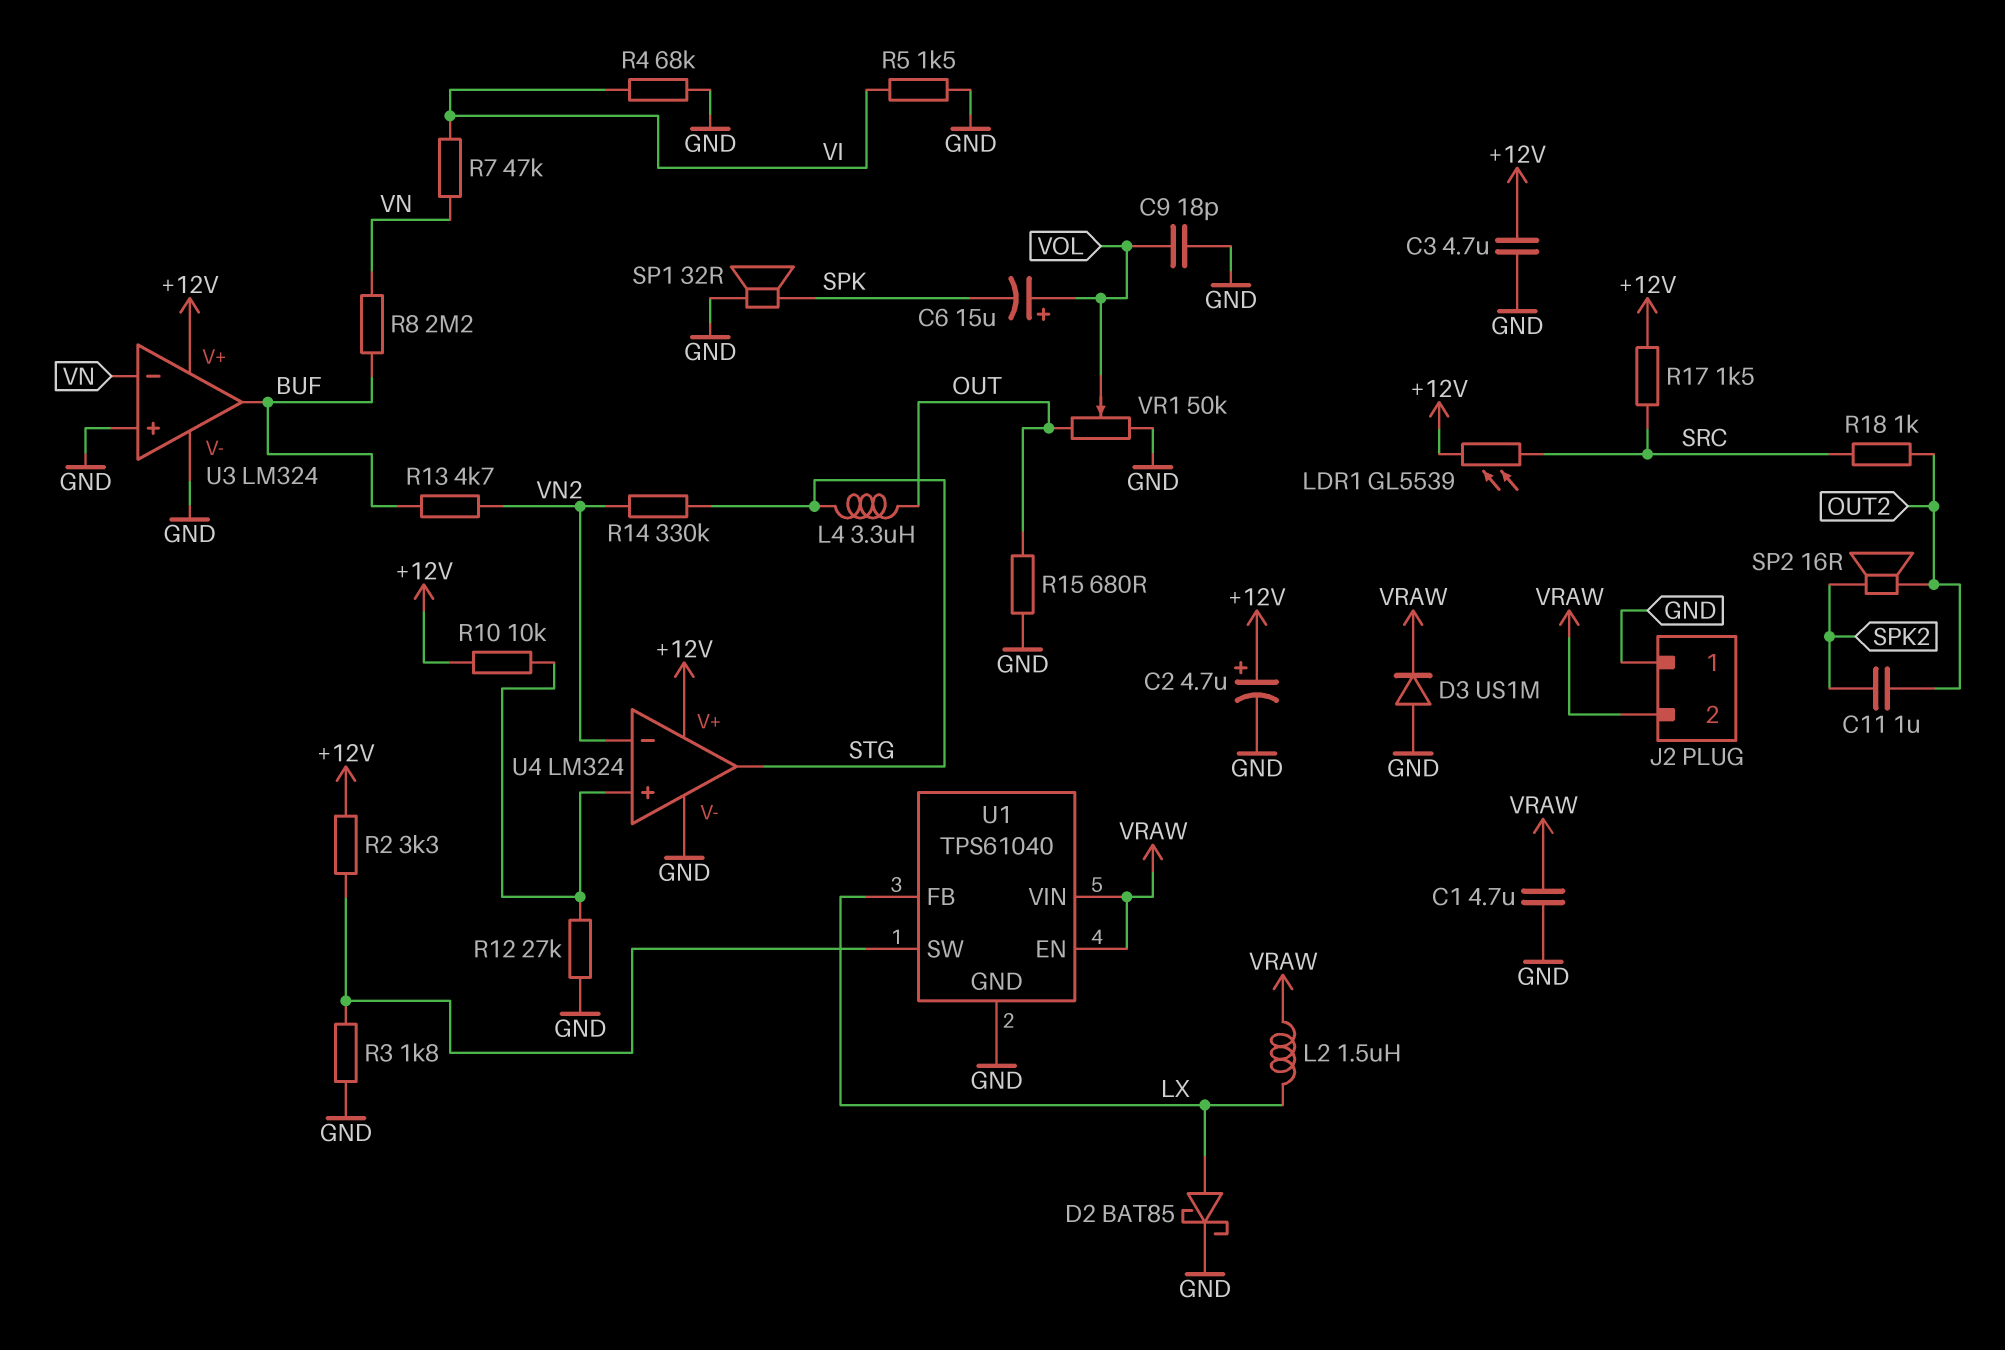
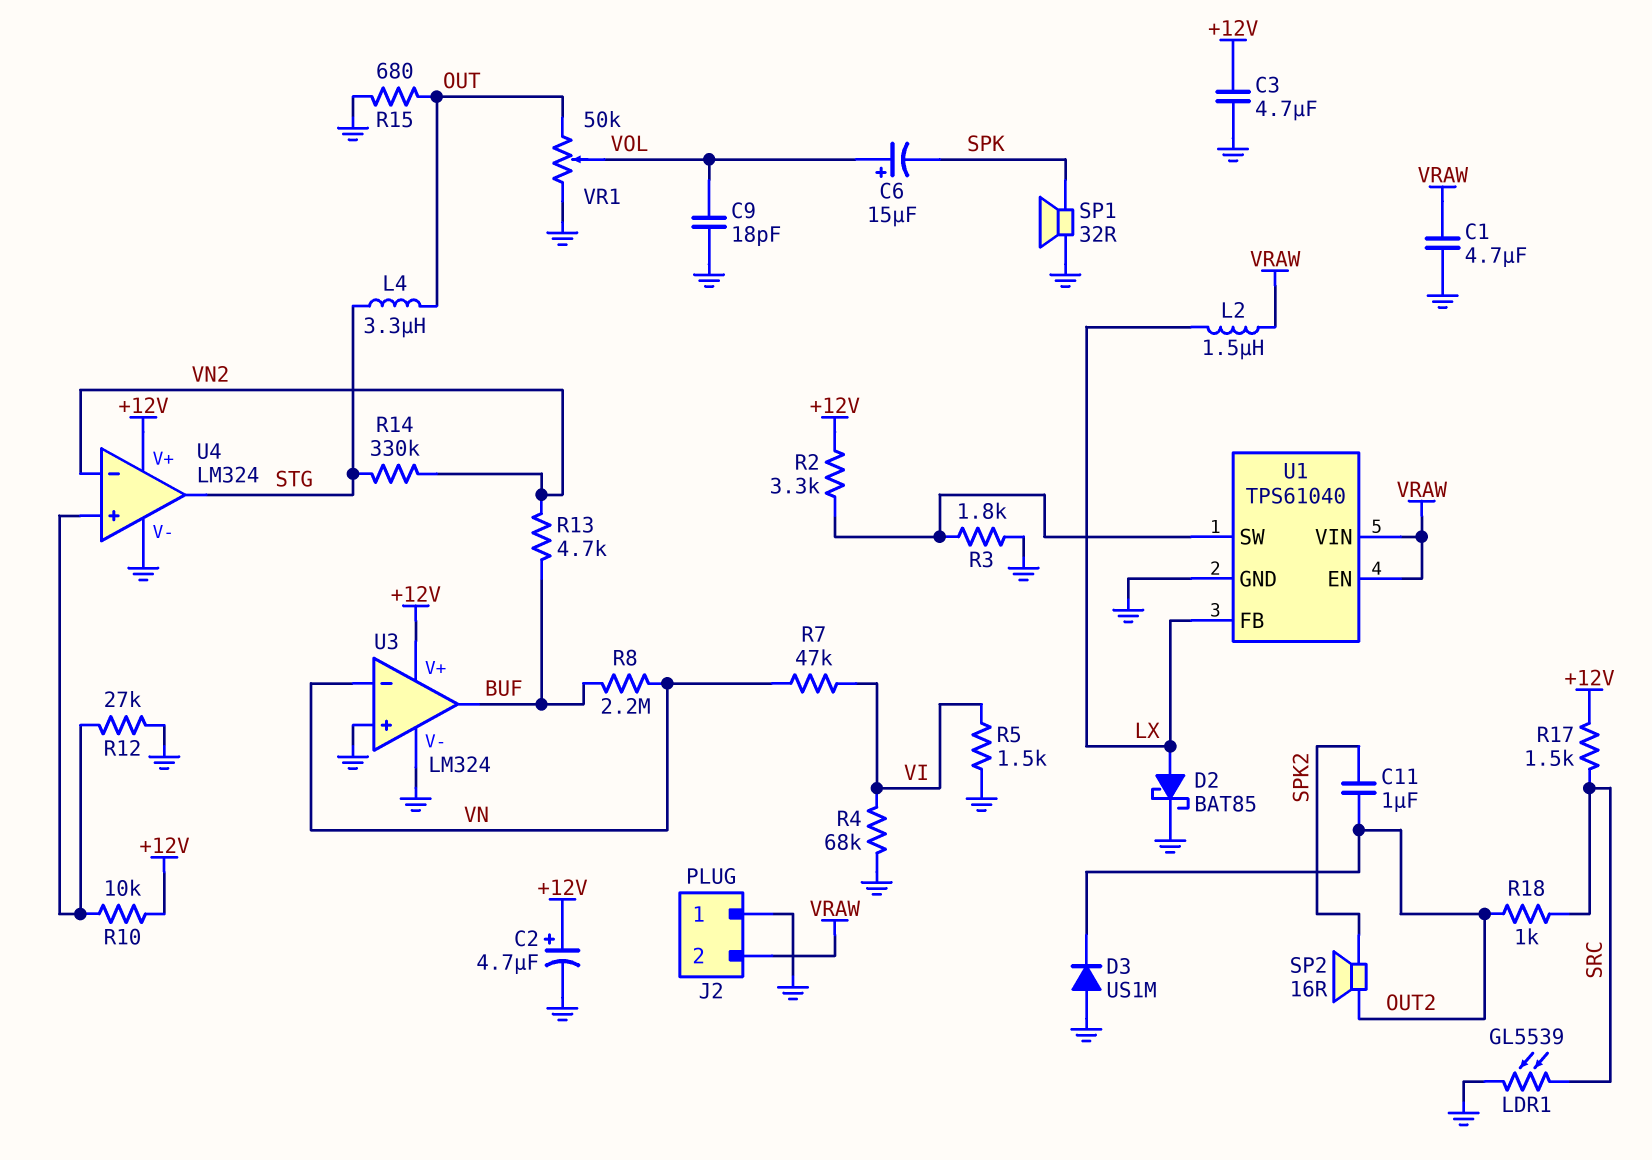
D3: diode US1M (A GND, K VRAW) -> diode US1M (A GND, K OUT2)
LDR1: GL5539 (+12V, SRC) -> GL5539 (GND, SRC)

